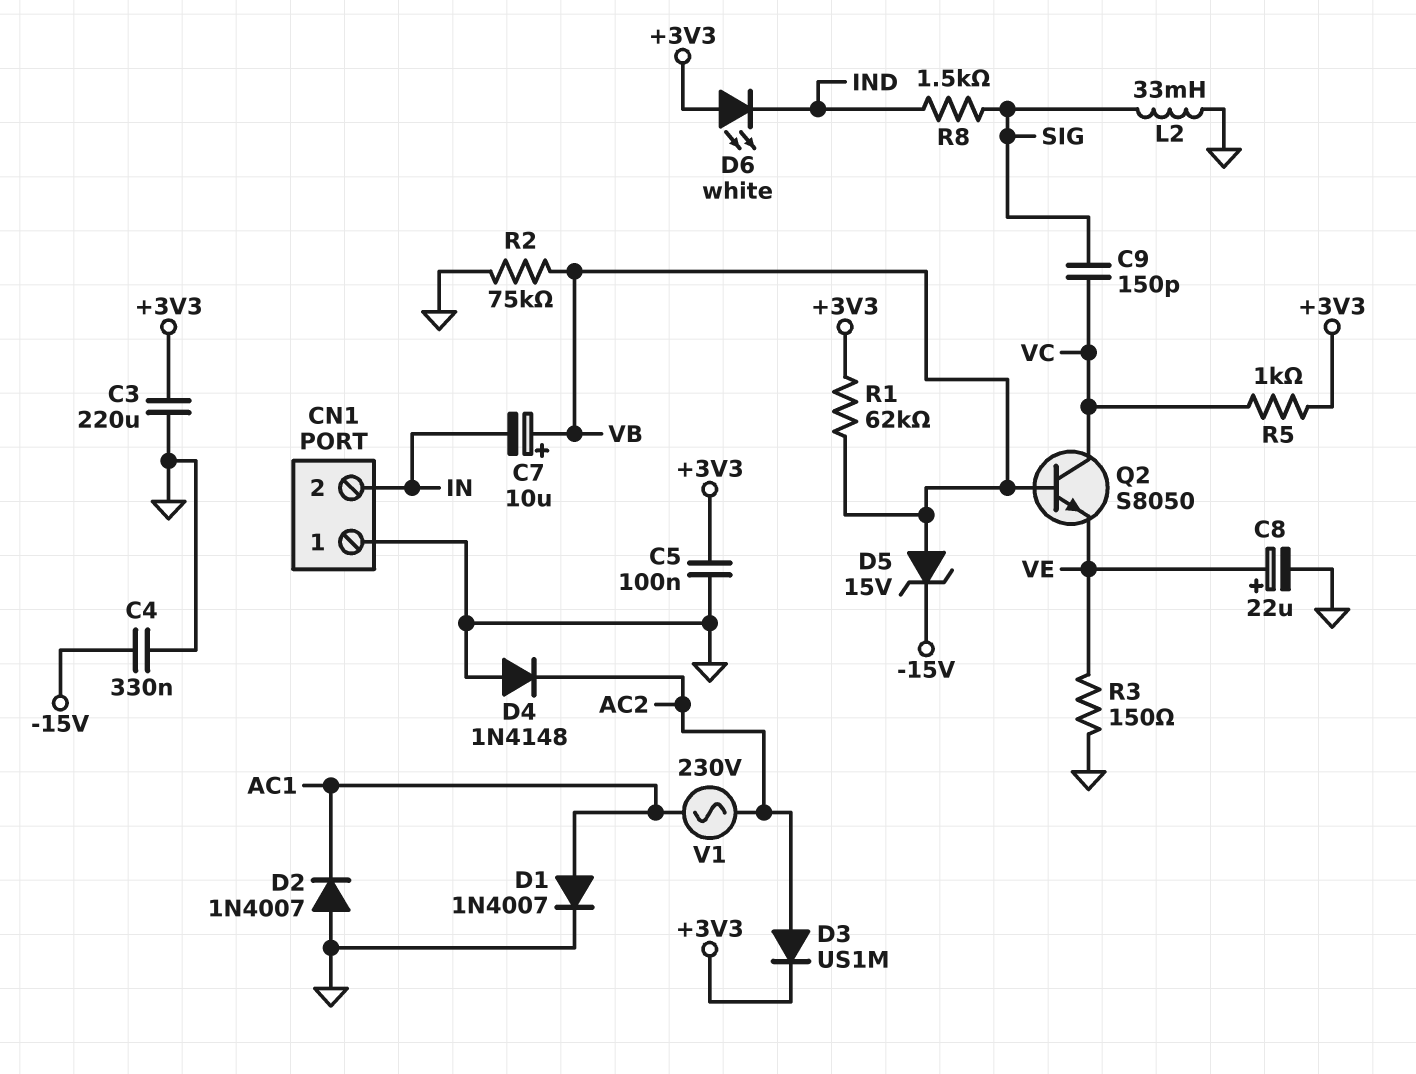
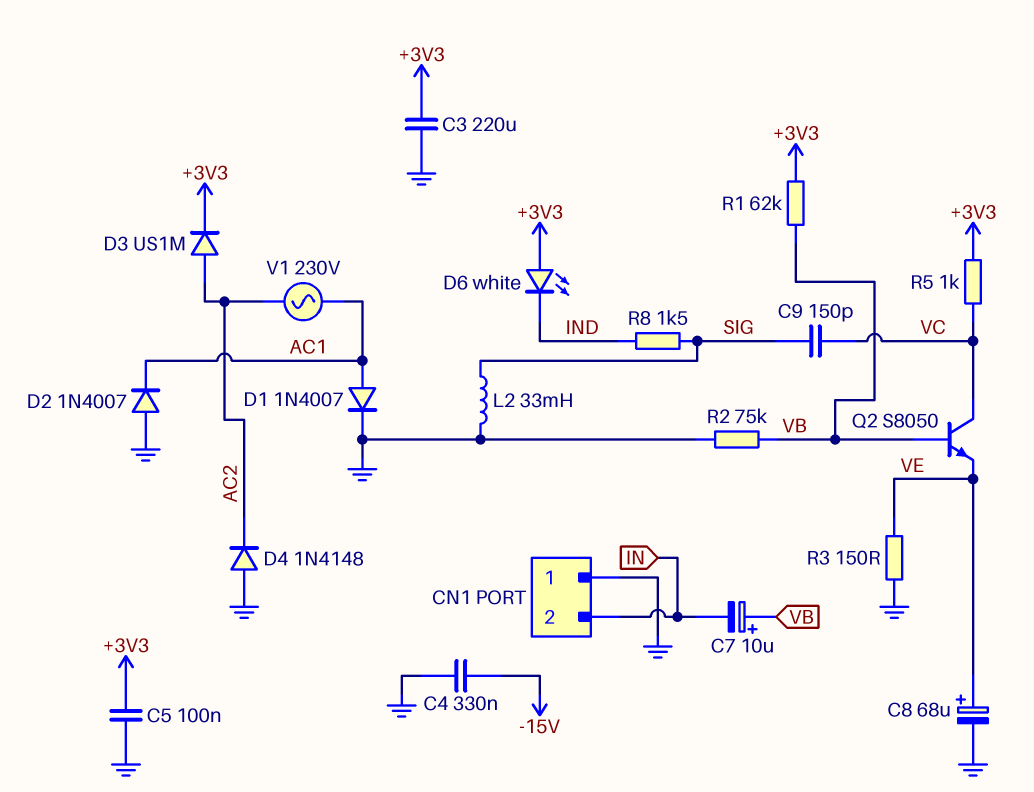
C8: 22uF (plus VE, minus GND) -> 68uF (plus VE, minus GND)
D5: zener 15V (A VB, K -15V) -> none

